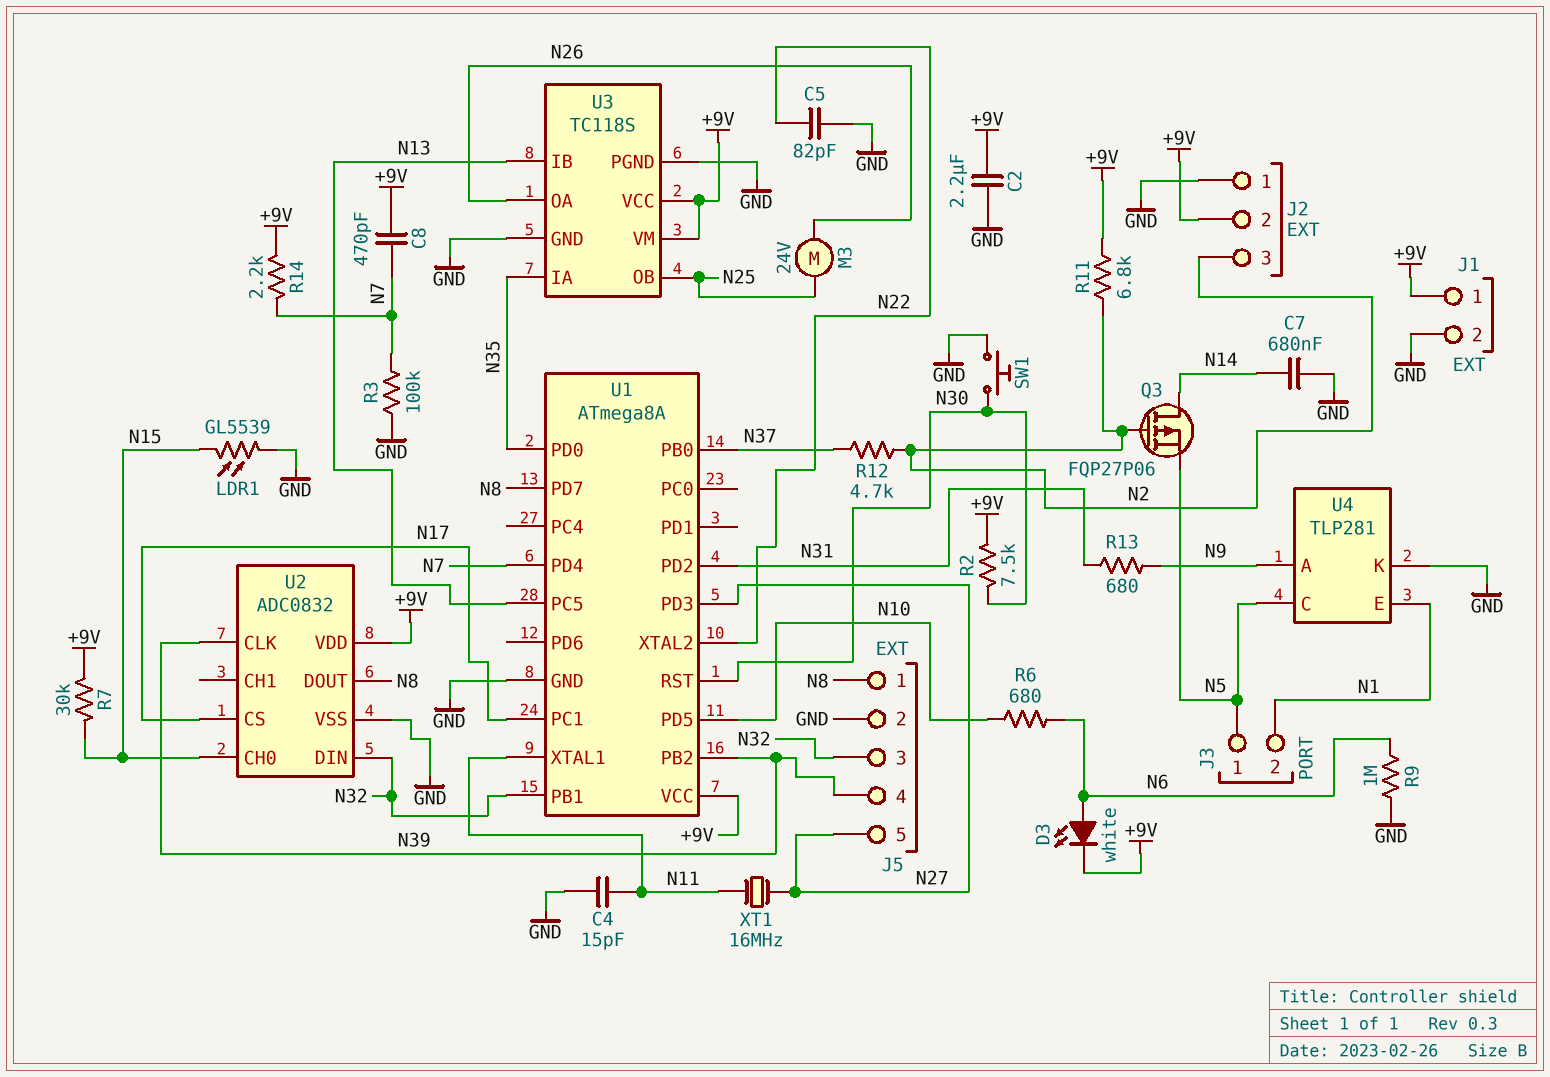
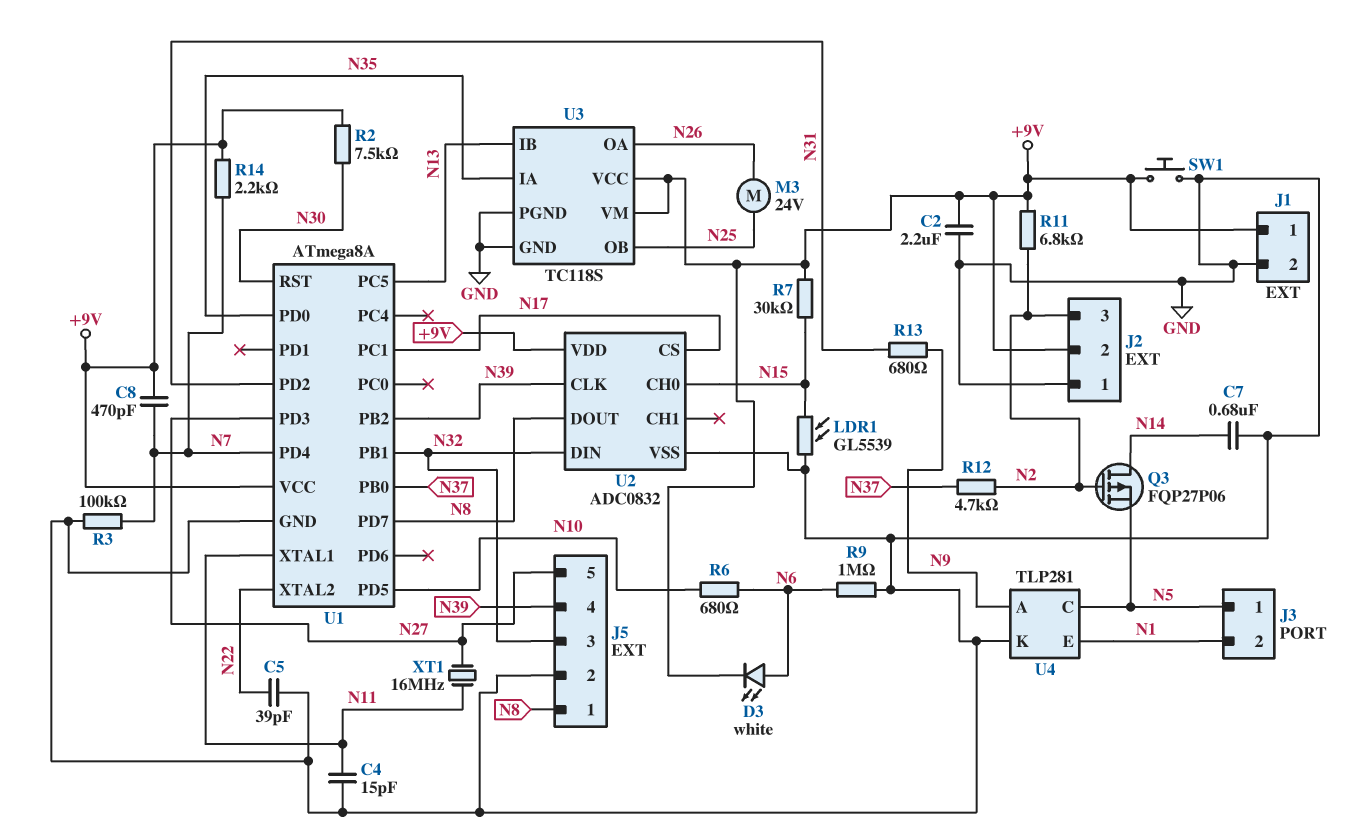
C5: 82pF (GND, N22) -> 39pF (GND, N22)
SW1: button (GND, N30) -> button (+9V, GND)

